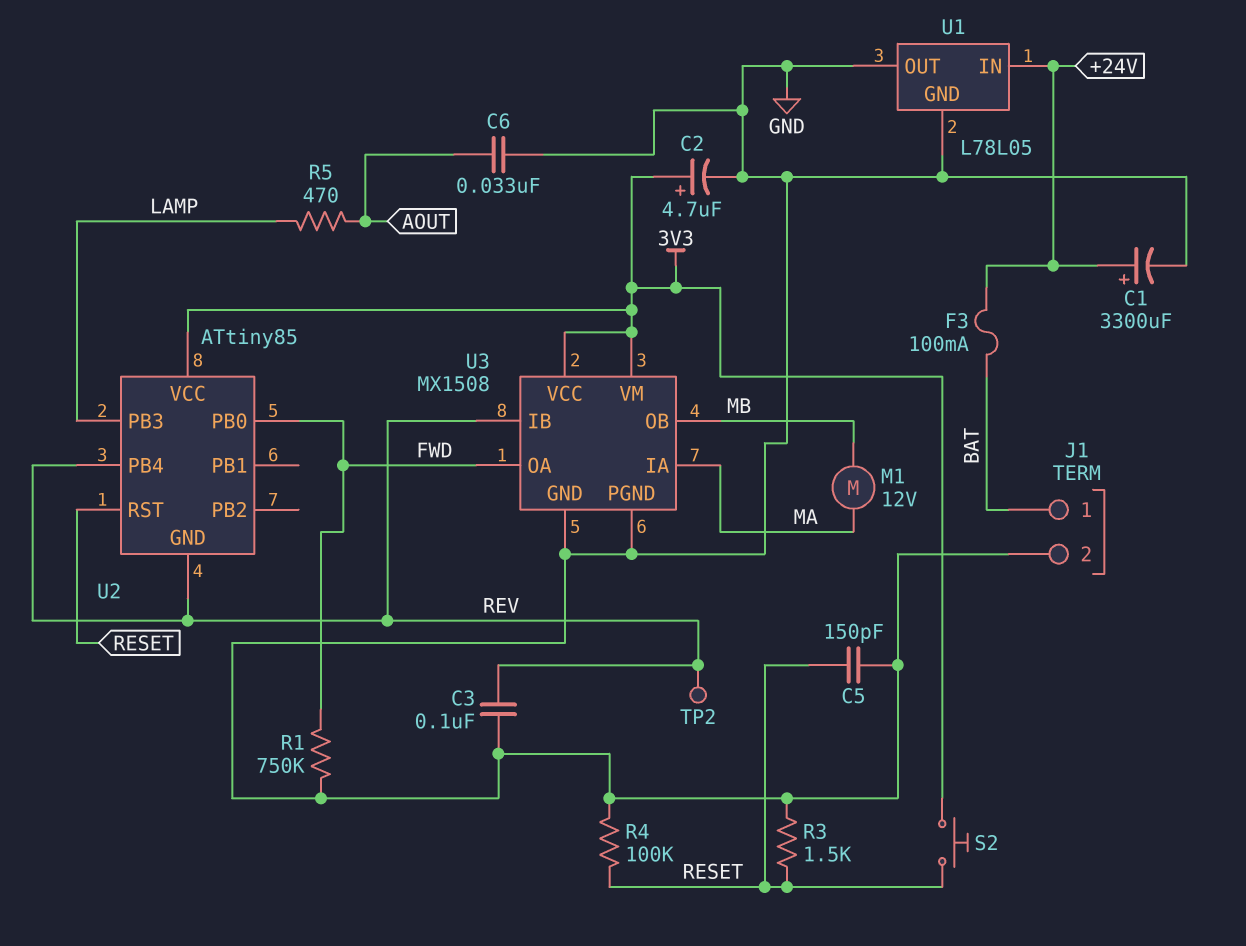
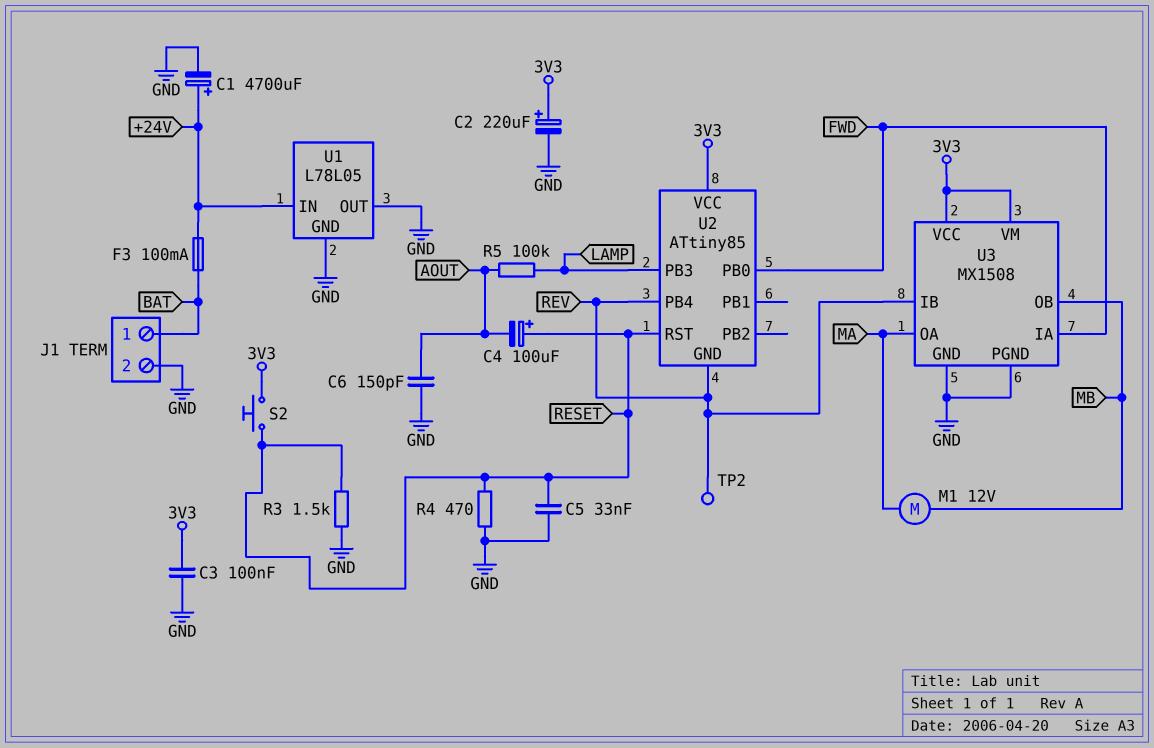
C1: 3300uF (plus +24V, minus GND) -> 4700uF (plus +24V, minus GND)
C2: 4.7uF (plus 3V3, minus GND) -> 220uF (plus 3V3, minus GND)
C3: 100nF (GND, REV) -> 100nF (3V3, GND)
C4: none -> 100uF (plus RESET, minus AOUT)
C5: 150pF (GND, RESET) -> 33nF (GND, RESET)
C6: 33nF (AOUT, GND) -> 150pF (AOUT, GND)
R1: 750k (FWD, GND) -> none
R4: 100k (GND, RESET) -> 470 (GND, RESET)
R5: 470 (AOUT, LAMP) -> 100k (AOUT, LAMP)
U3 pin IA: MA -> FWD
U3 pin OA: FWD -> MA

